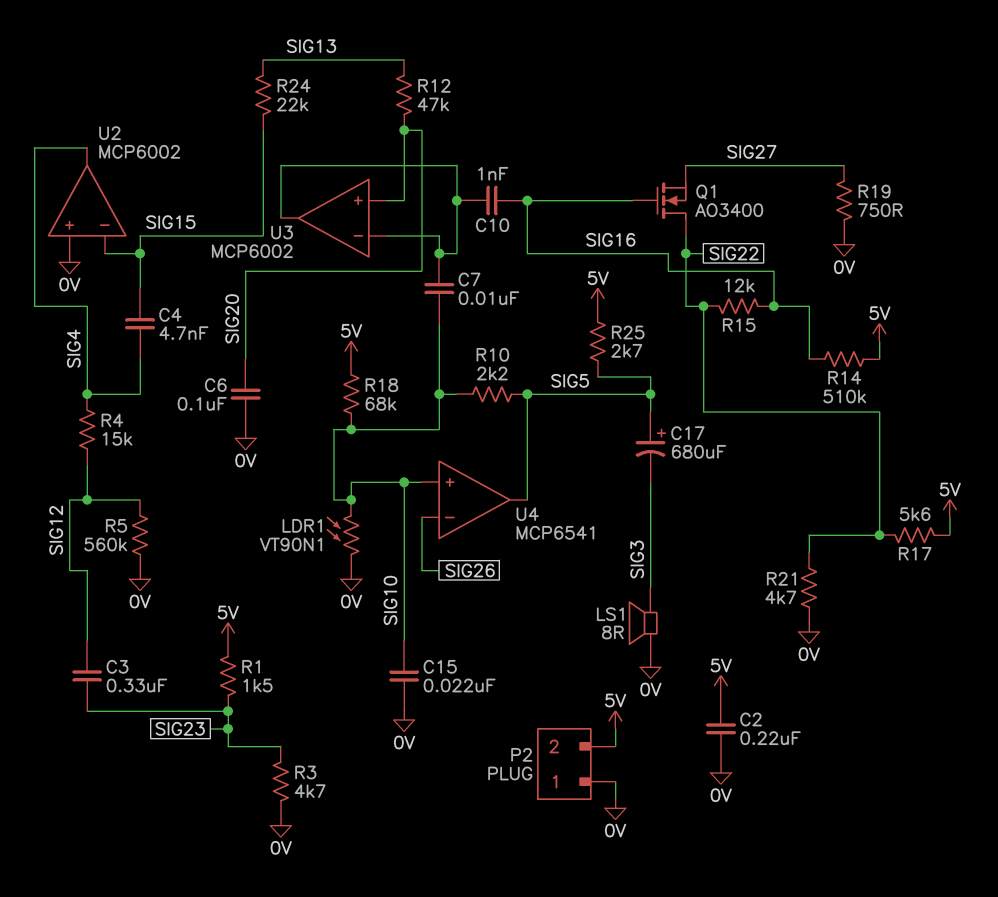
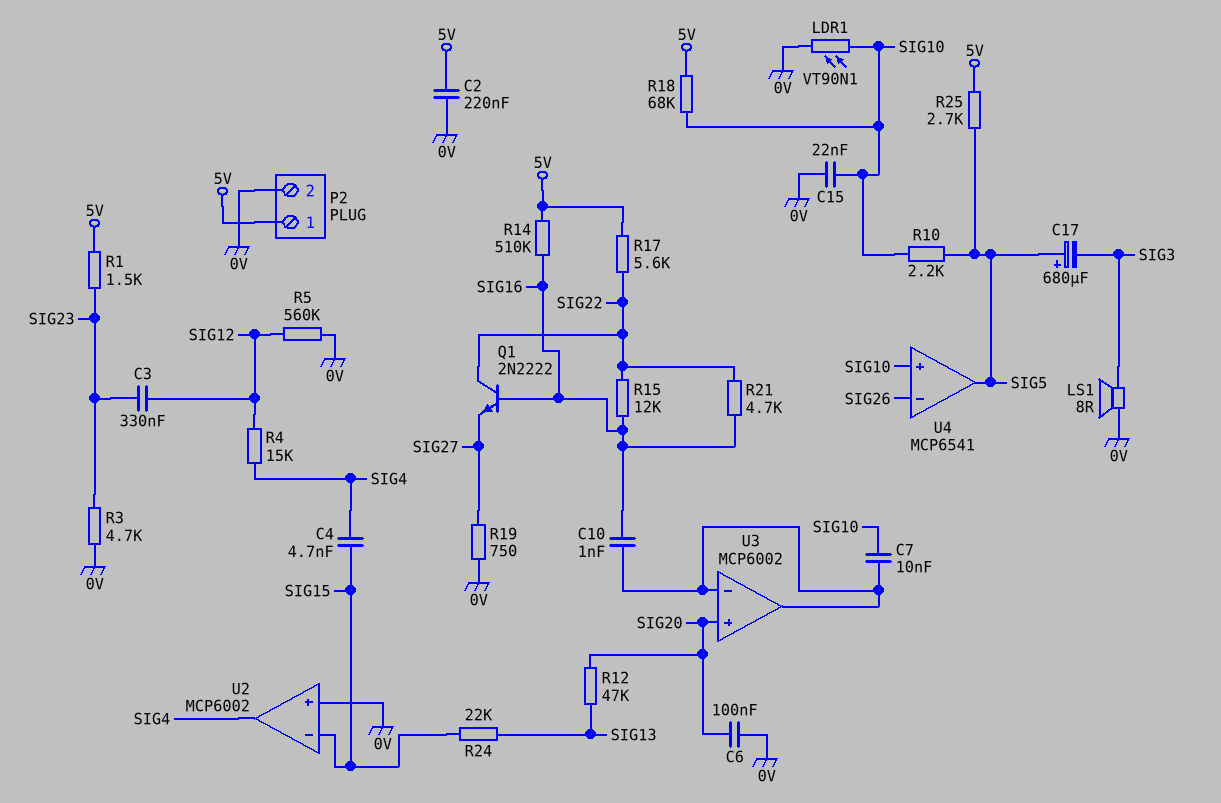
P2 pin 1: 0V -> 5V
P2 pin 2: 5V -> 0V
Q1: NMOS AO3400 (G SIG16, D SIG22, S SIG27) -> NPN 2N2222 (B SIG16, C SIG22, E SIG27)
R21: 4.7k (0V, SIG22) -> 4.7k (SIG16, SIG22)

